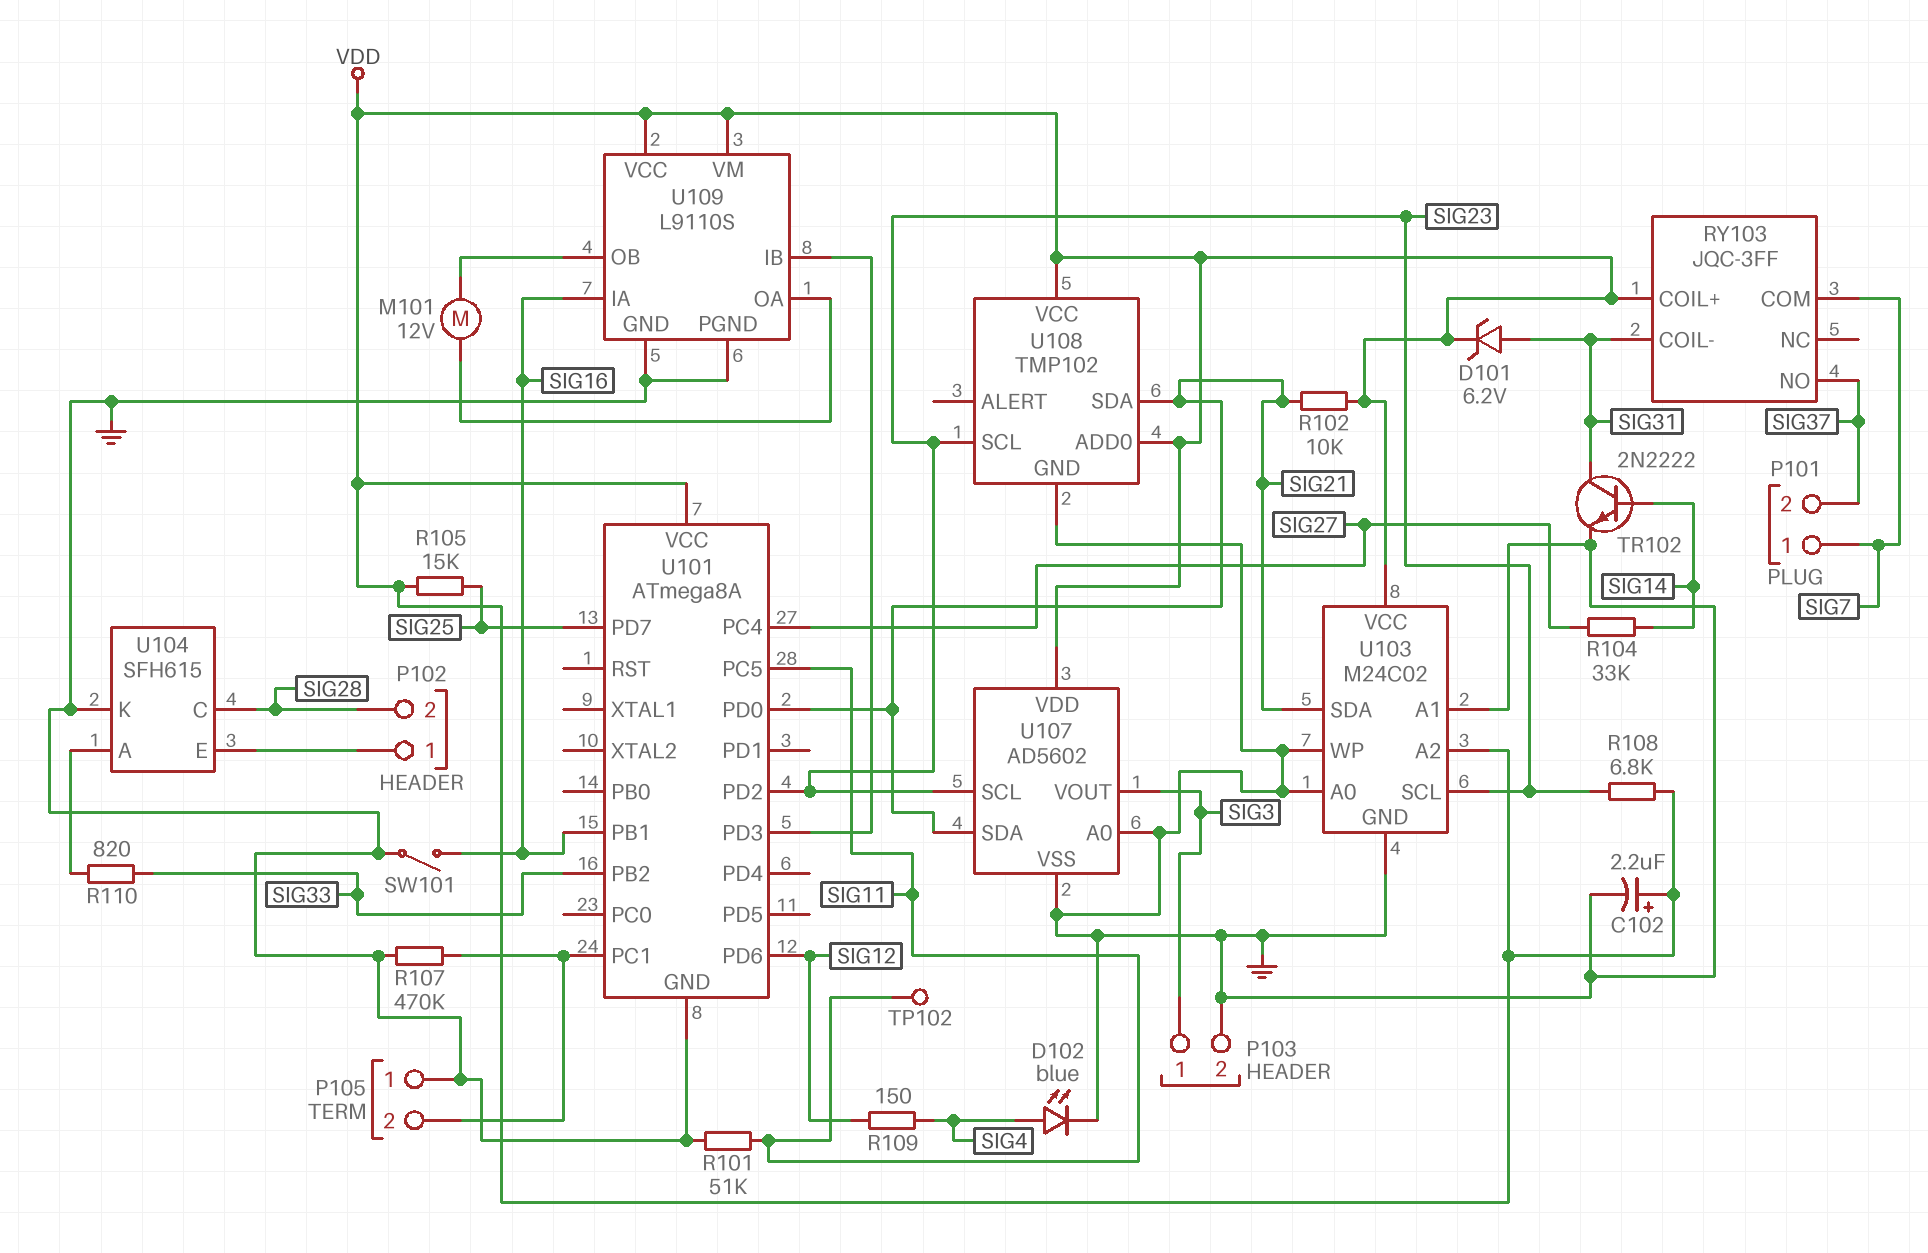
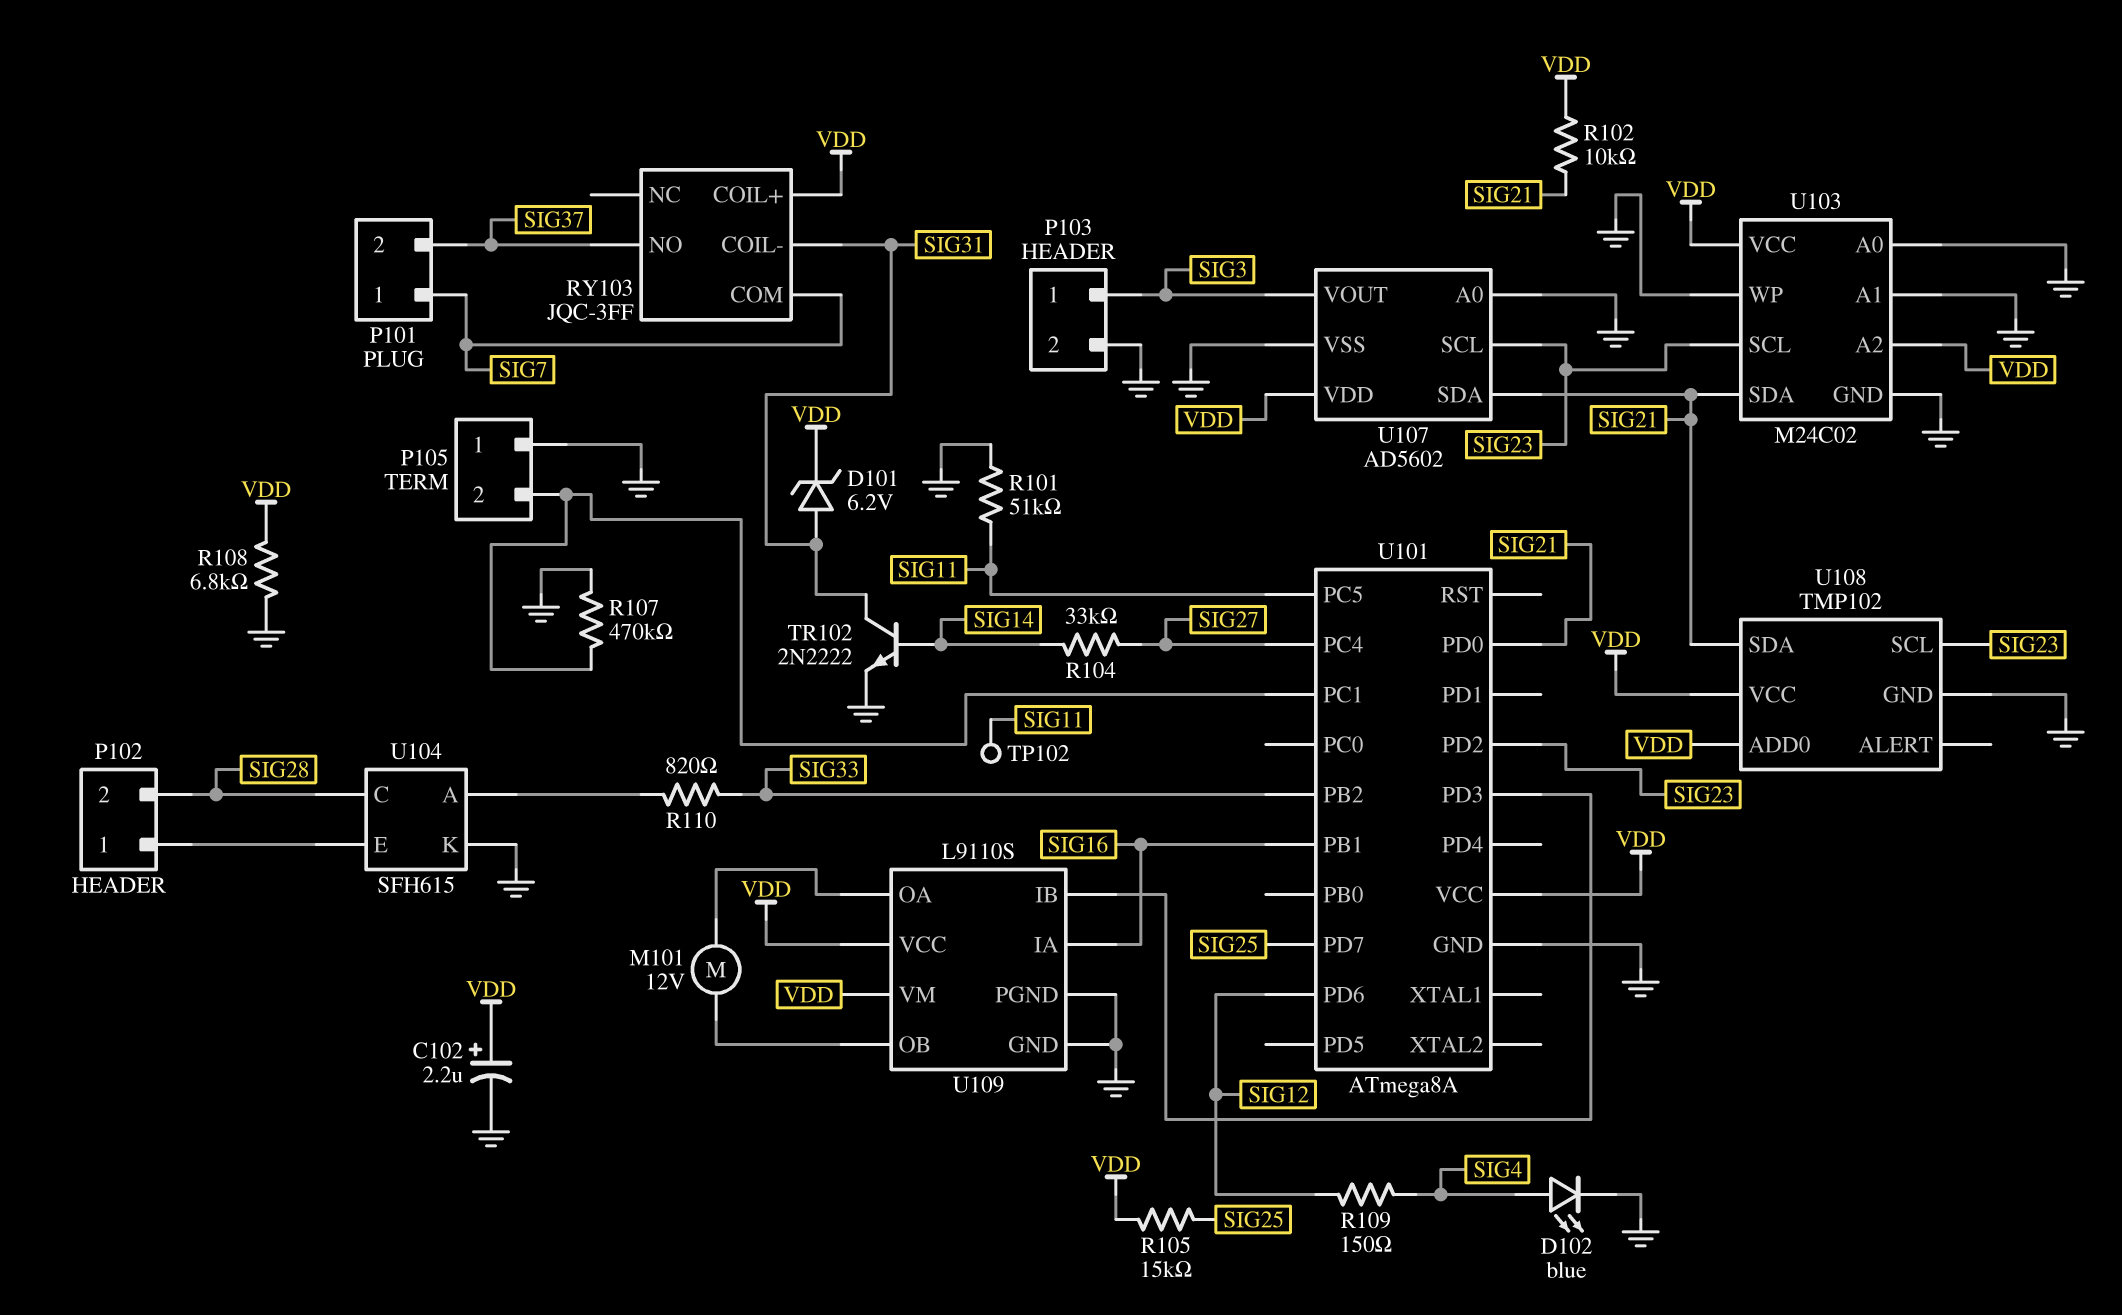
R108: 6.8k (SIG23, VDD) -> 6.8k (GND, VDD)
SW101: switch (GND, SIG16) -> none

